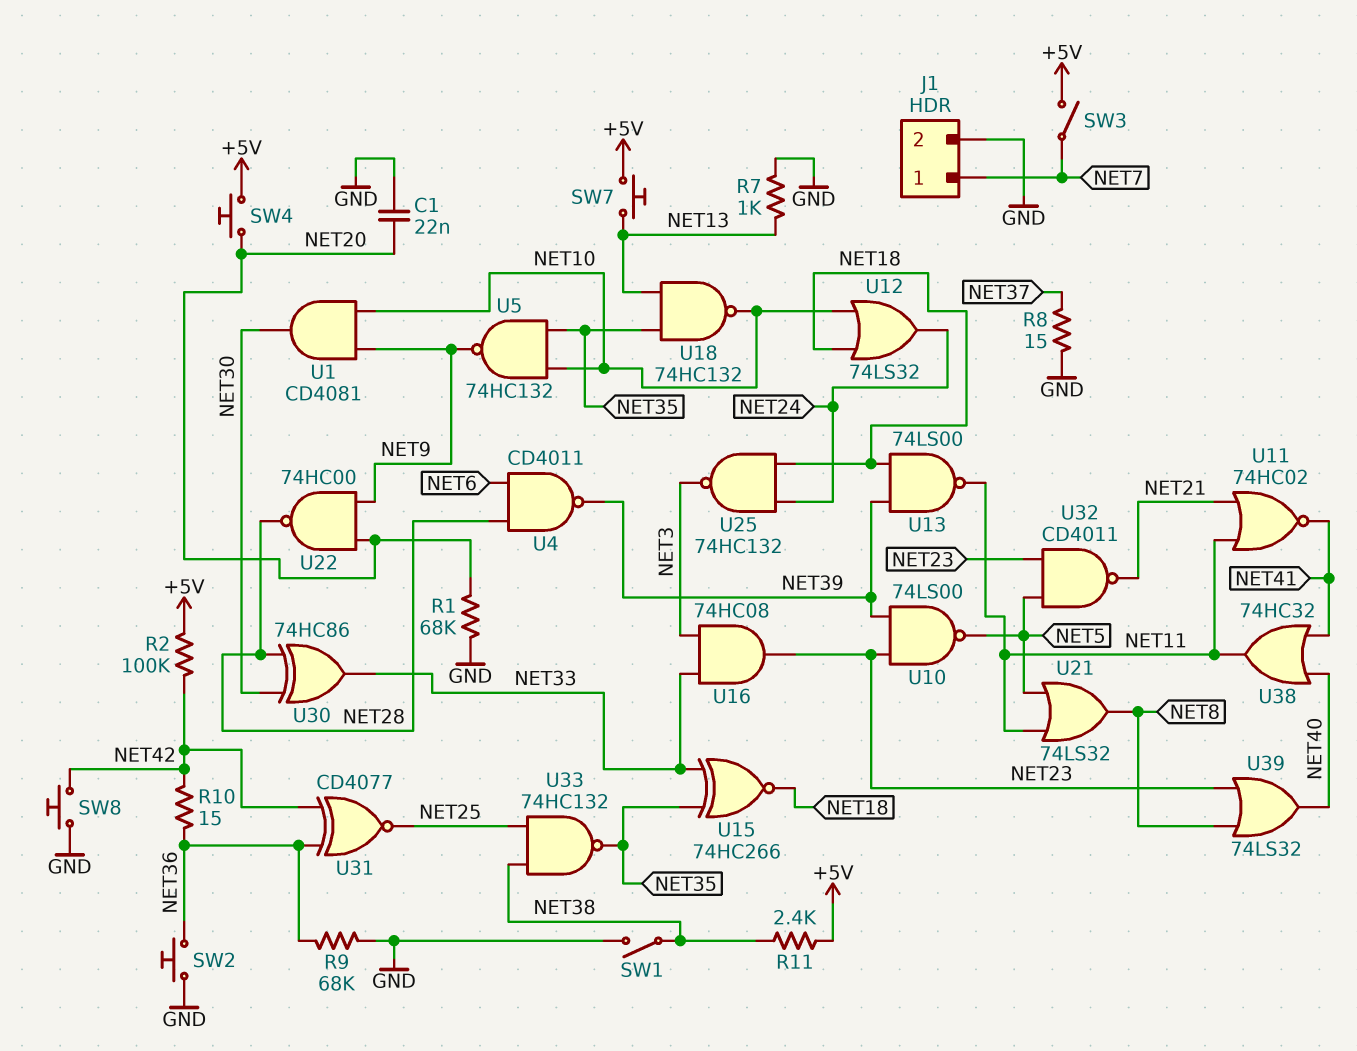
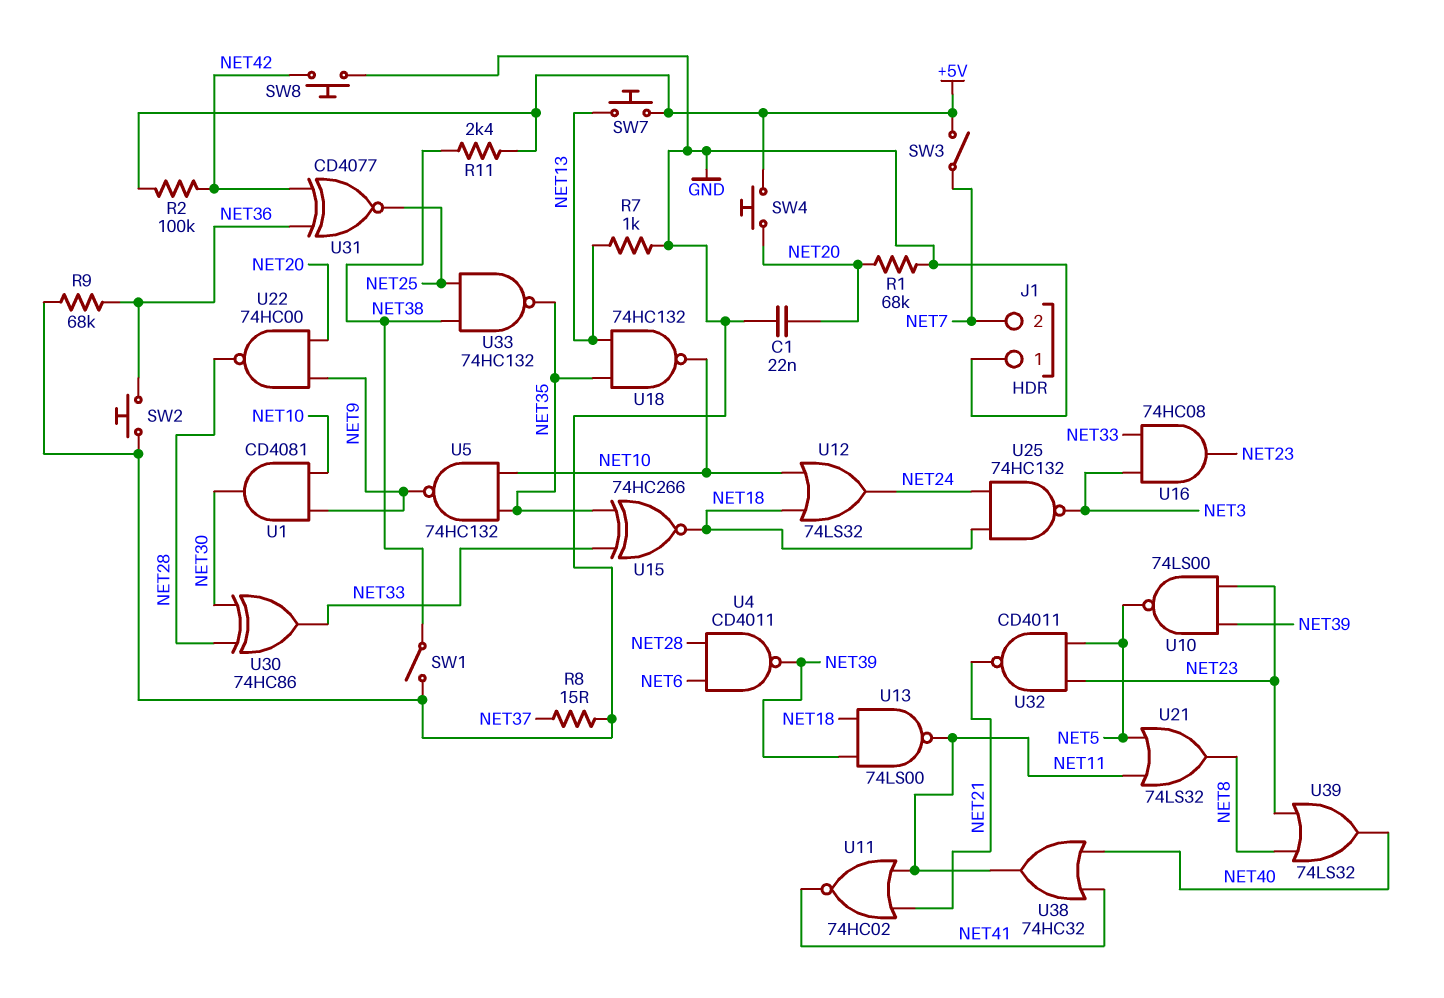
J1 pin 1: NET7 -> GND
J1 pin 2: GND -> NET7
R10: 15 (NET36, NET42) -> none

